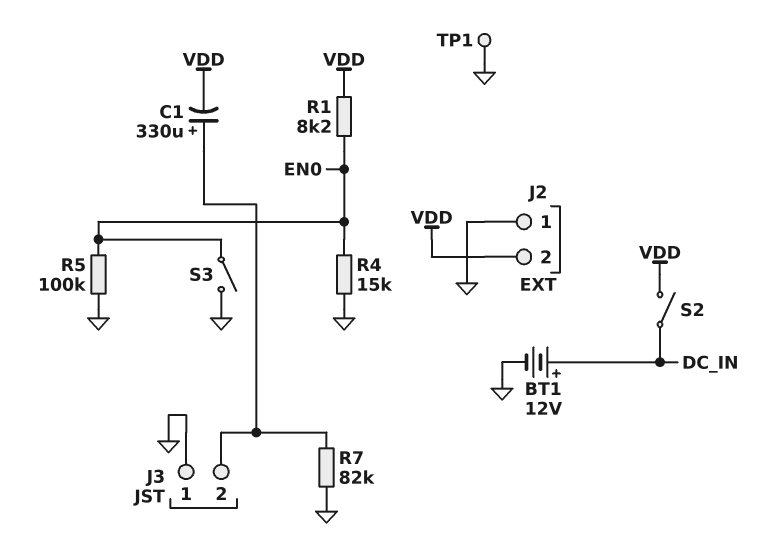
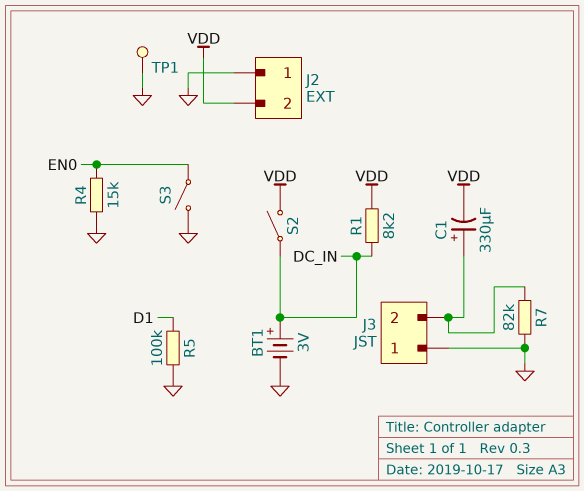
BT1: 12V (plus DC_IN, minus GND) -> 3V (plus DC_IN, minus GND)
R1: 8.2k (EN0, VDD) -> 8.2k (DC_IN, VDD)
R5: 100k (EN0, GND) -> 100k (D1, GND)

